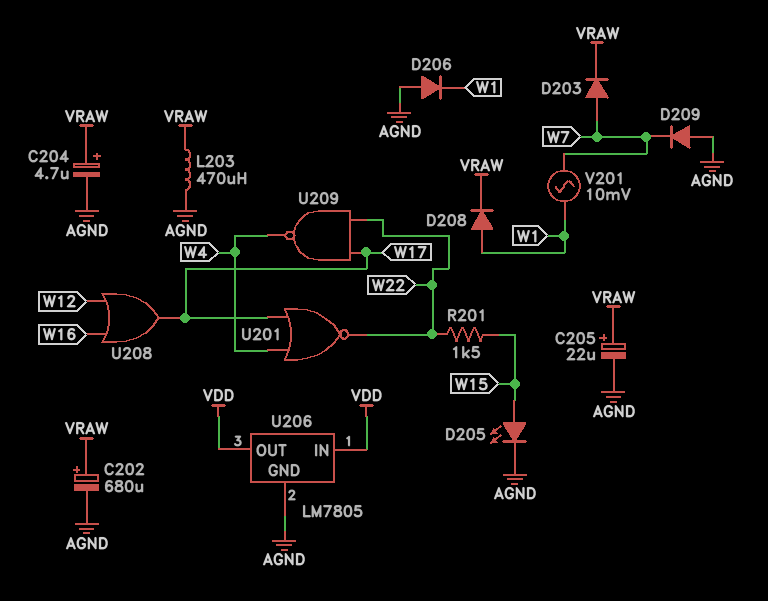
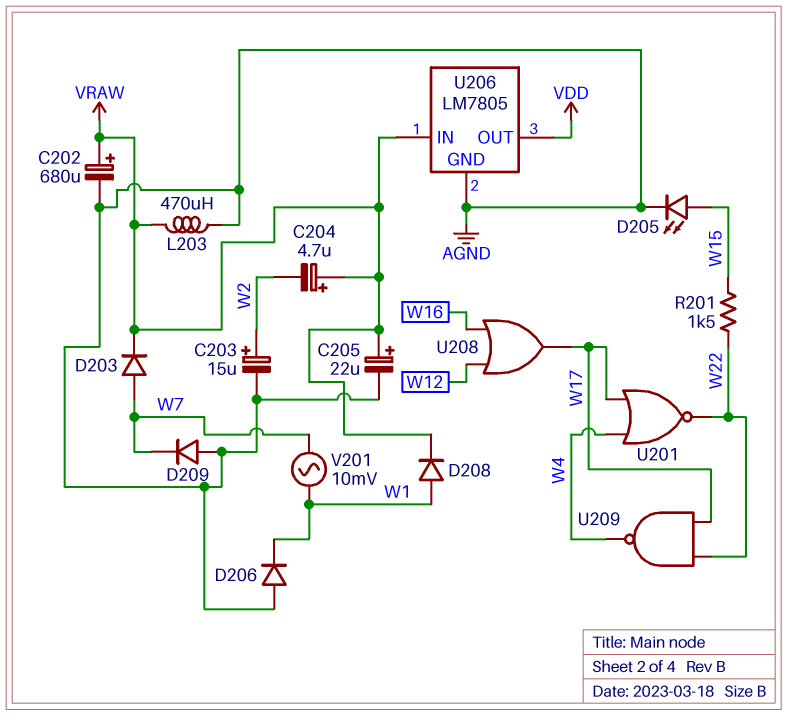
C203: none -> 15uF (plus W2, minus AGND)
C204: 4.7uF (plus VRAW, minus AGND) -> 4.7uF (plus VRAW, minus W2)
U206 pin IN: VDD -> VRAW

